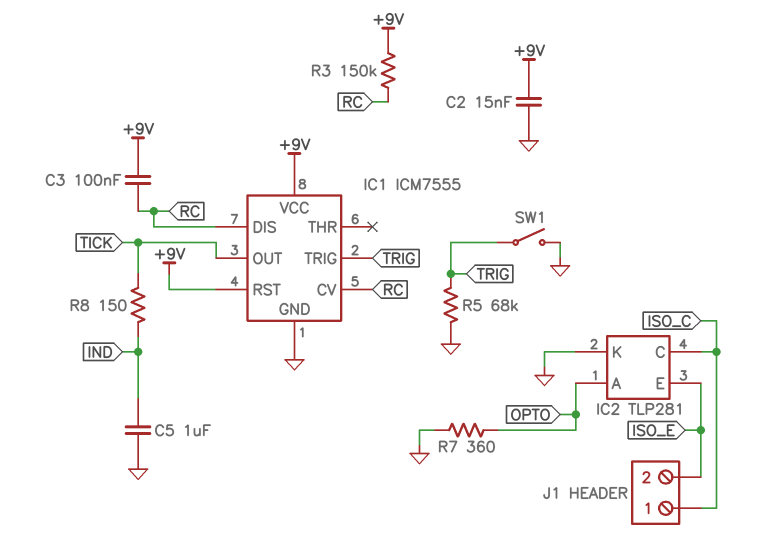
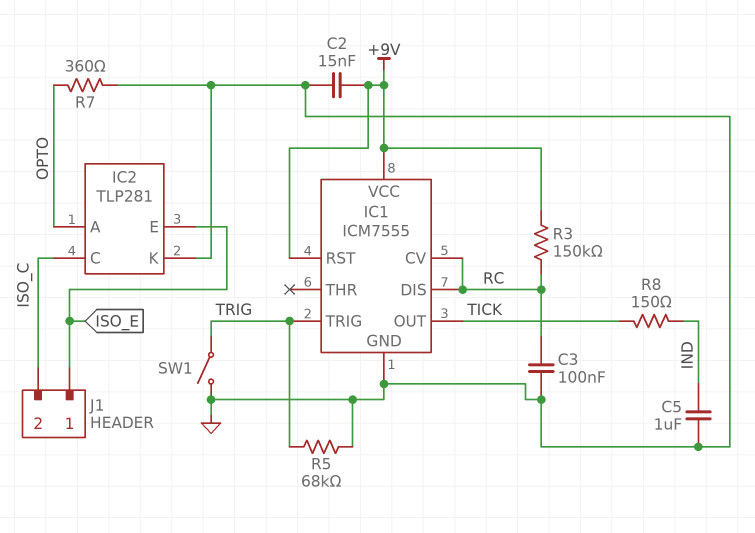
C3: 100nF (+9V, RC) -> 100nF (GND, RC)
J1 pin 1: ISO_C -> ISO_E
J1 pin 2: ISO_E -> ISO_C

